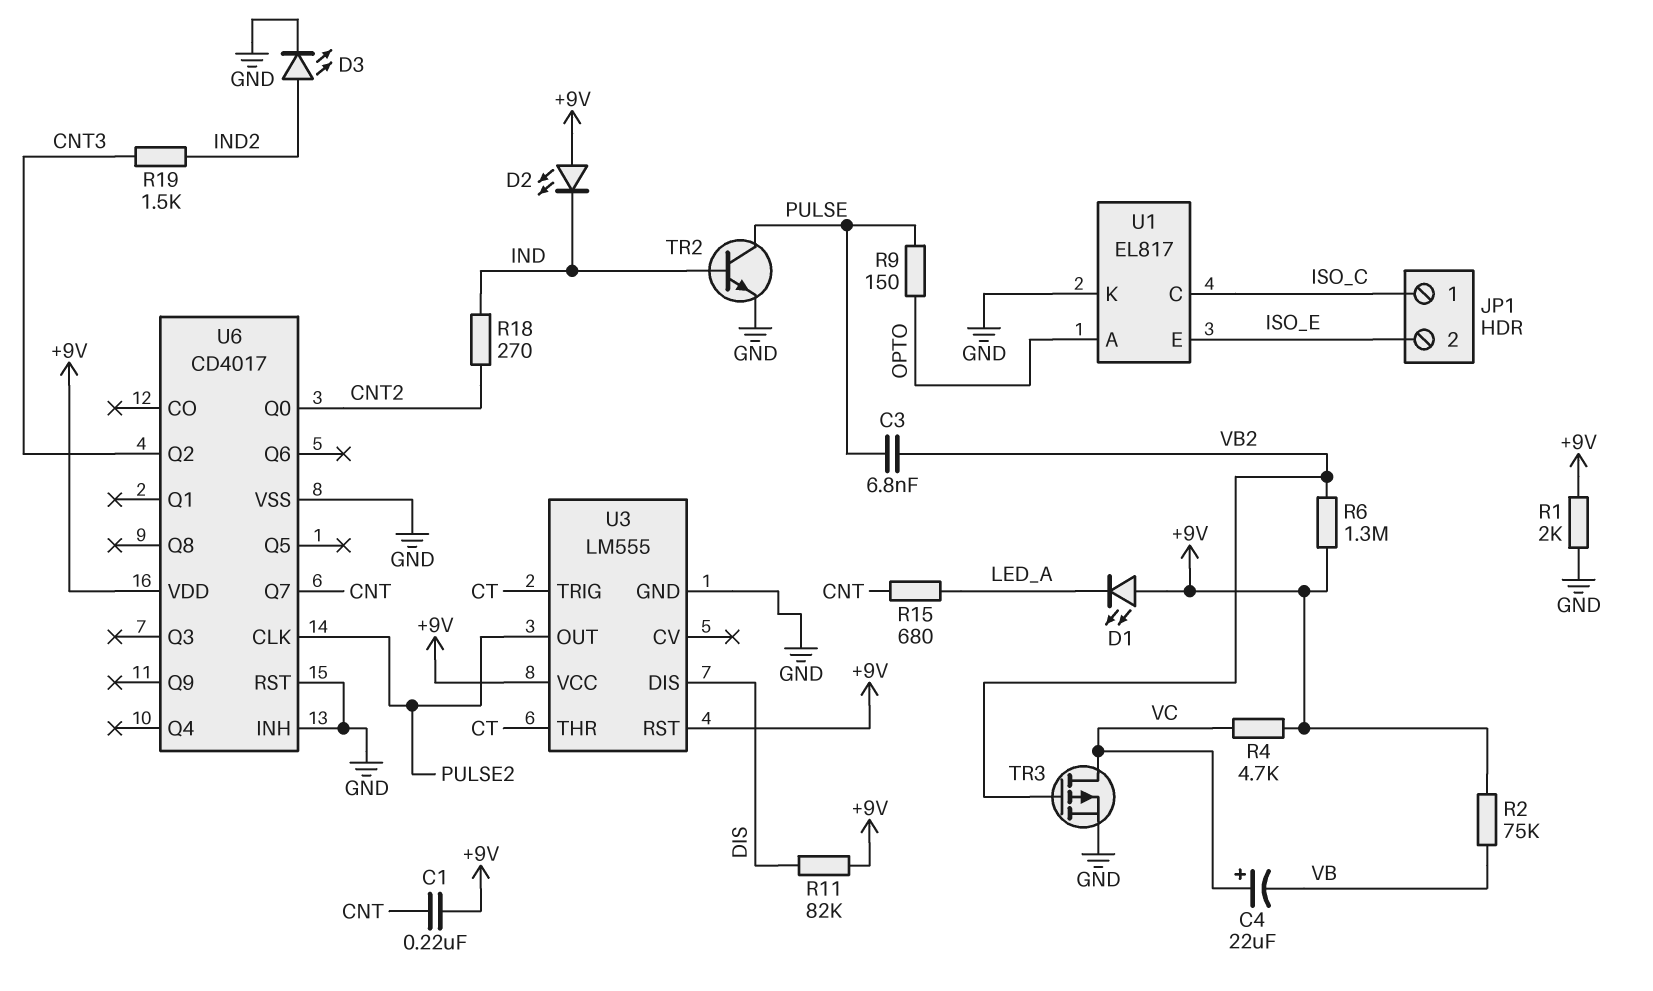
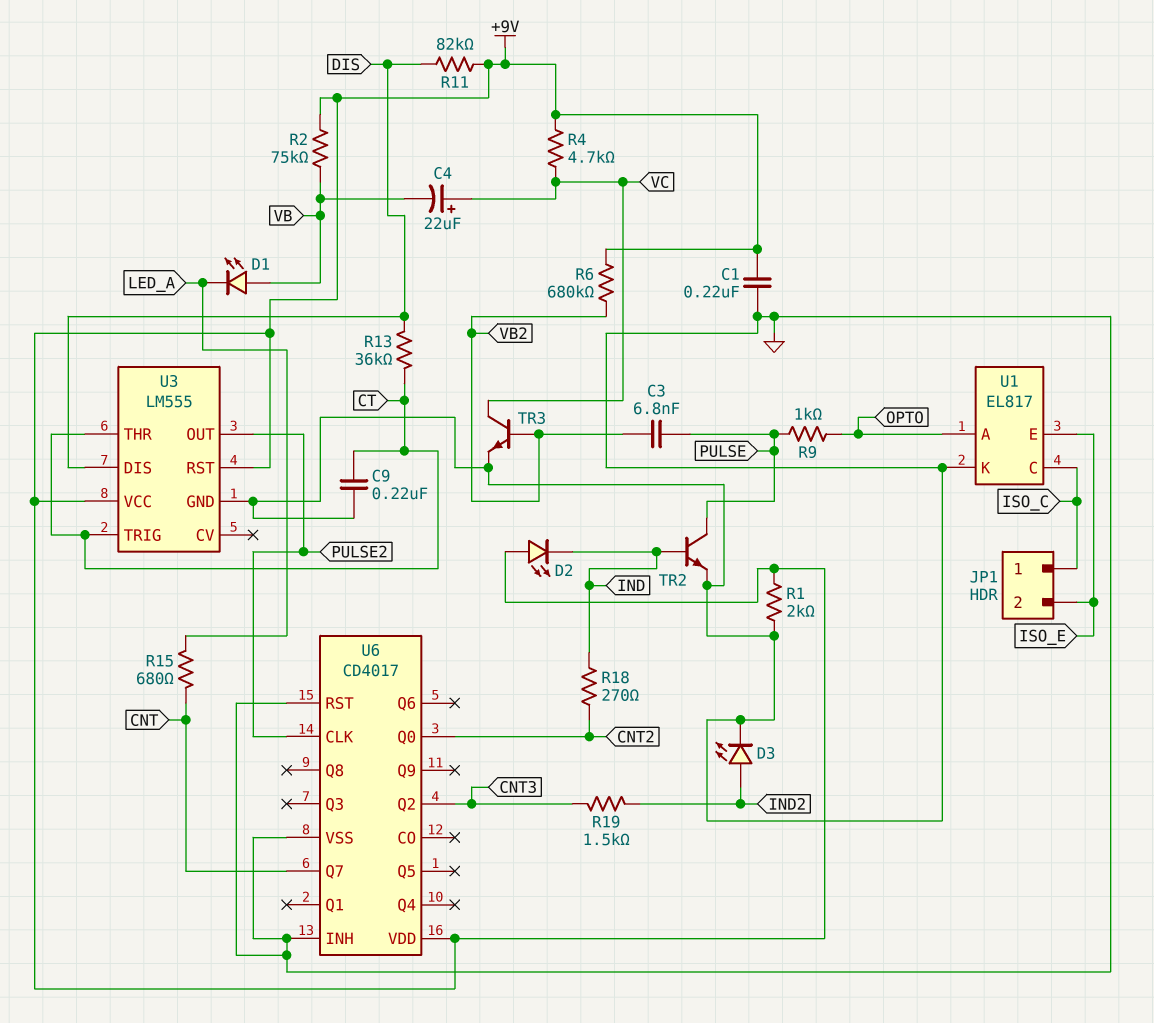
C1: 220nF (+9V, CNT) -> 220nF (+9V, GND)
C9: none -> 220nF (CT, GND)
D1: LED (A +9V, K LED_A) -> LED (A VB, K LED_A)
R6: 1.3M (+9V, VB2) -> 680k (+9V, VB2)
R9: 150 (OPTO, PULSE) -> 1k (OPTO, PULSE)
R13: none -> 36k (CT, DIS)
TR3: PMOS (G VB2, D VC, S GND) -> NPN (B VB2, C VC, E GND)

